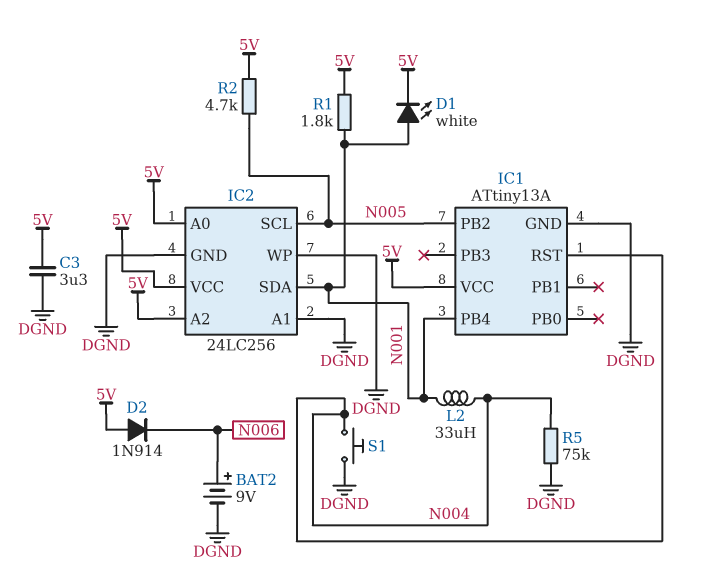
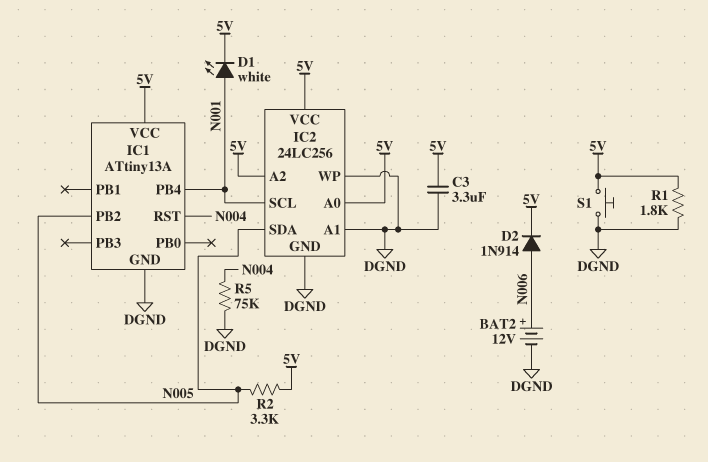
BAT2: 9V (plus N006, minus DGND) -> 12V (plus N006, minus DGND)
D2: diode 1N914 (A 5V, K N006) -> diode 1N914 (A N006, K 5V)
IC2 pin SCL: N005 -> N001
IC2 pin SDA: N001 -> N005
L2: 33uH (N001, N004) -> none
R1: 1.8k (5V, N001) -> 1.8k (5V, DGND)
R2: 4.7k (5V, N005) -> 3.3k (5V, N005)
S1: button (DGND, N004) -> button (5V, DGND)

